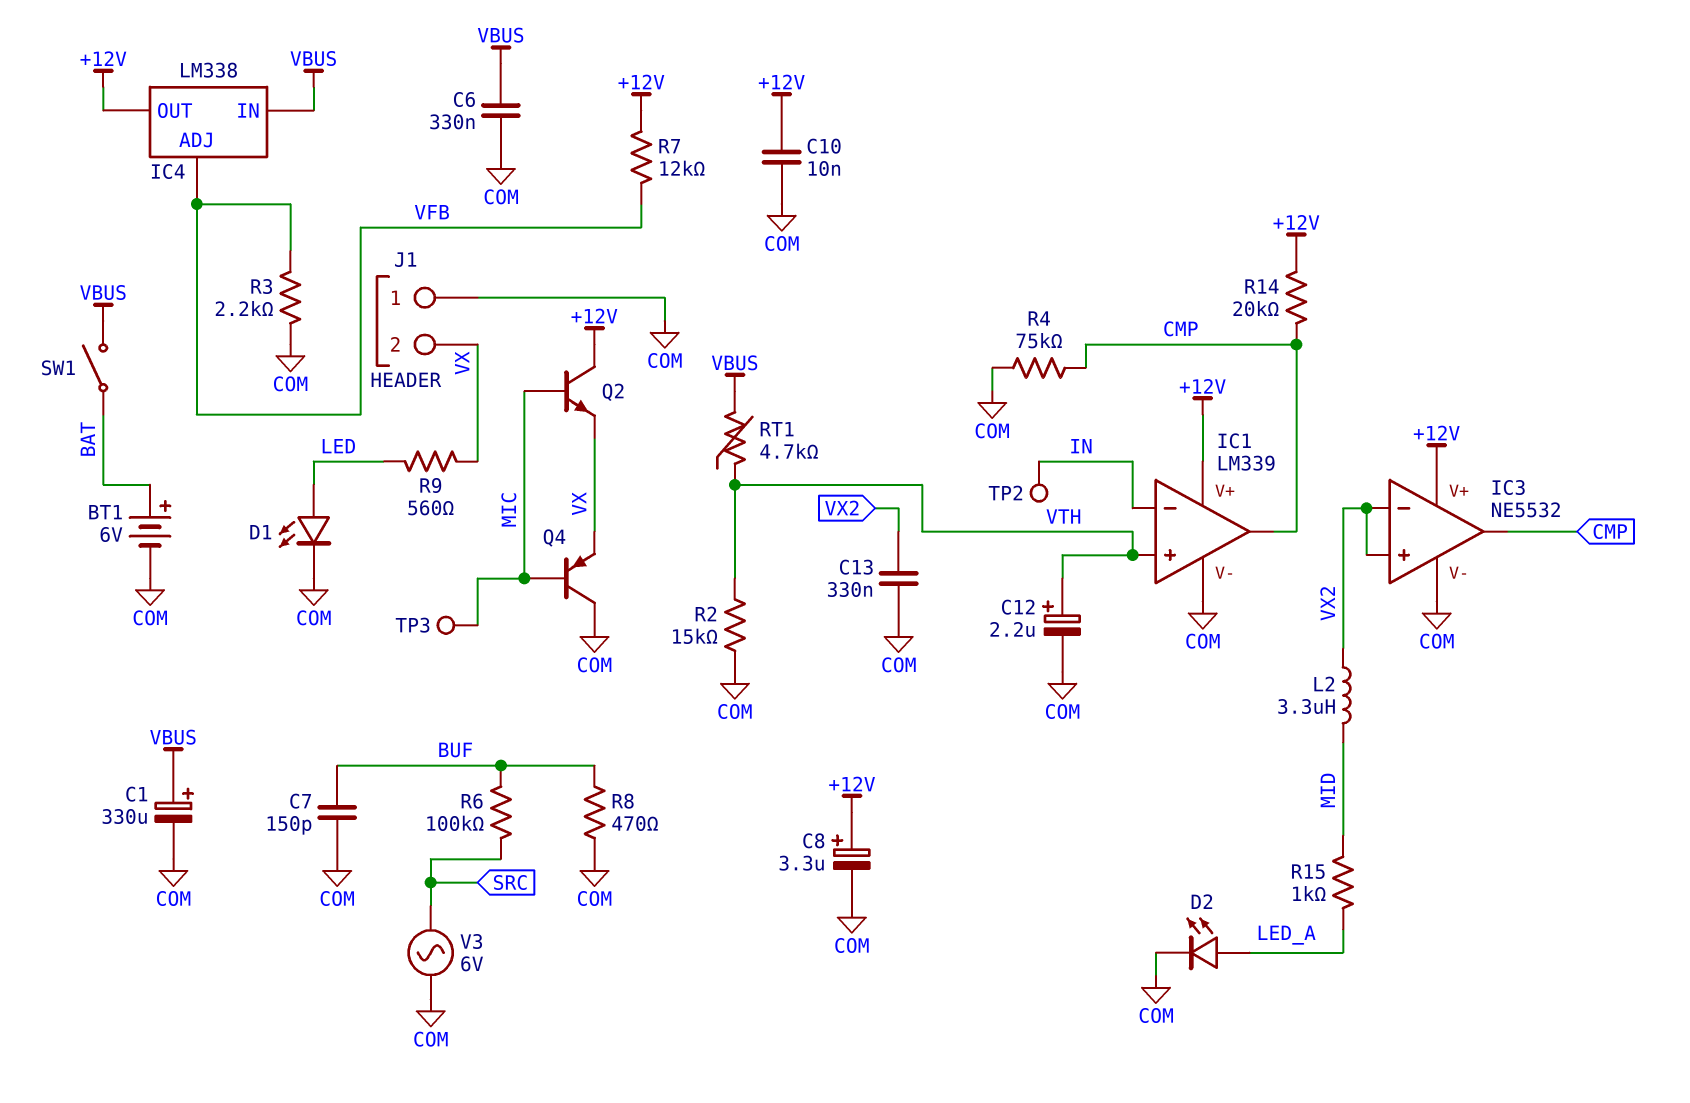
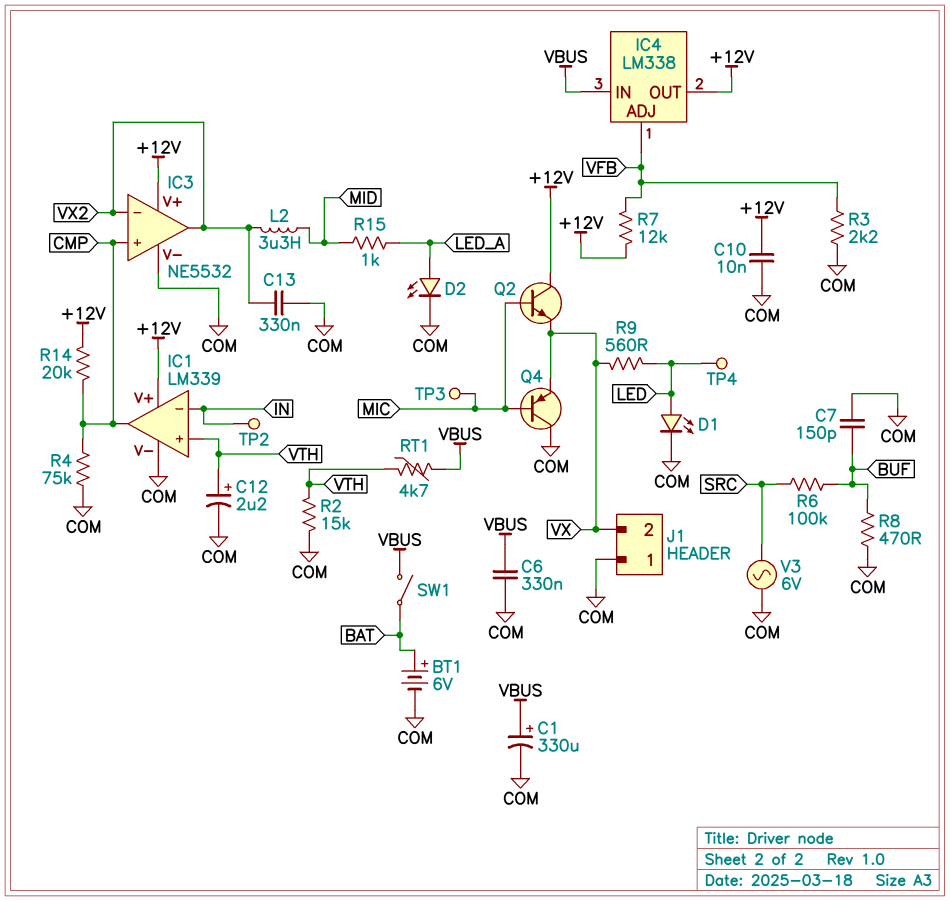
C8: 3.3uF (plus +12V, minus COM) -> none
IC3 pin in+: VX2 -> CMP
IC3 pin out: CMP -> VX2
TP4: none -> test point (LED)

